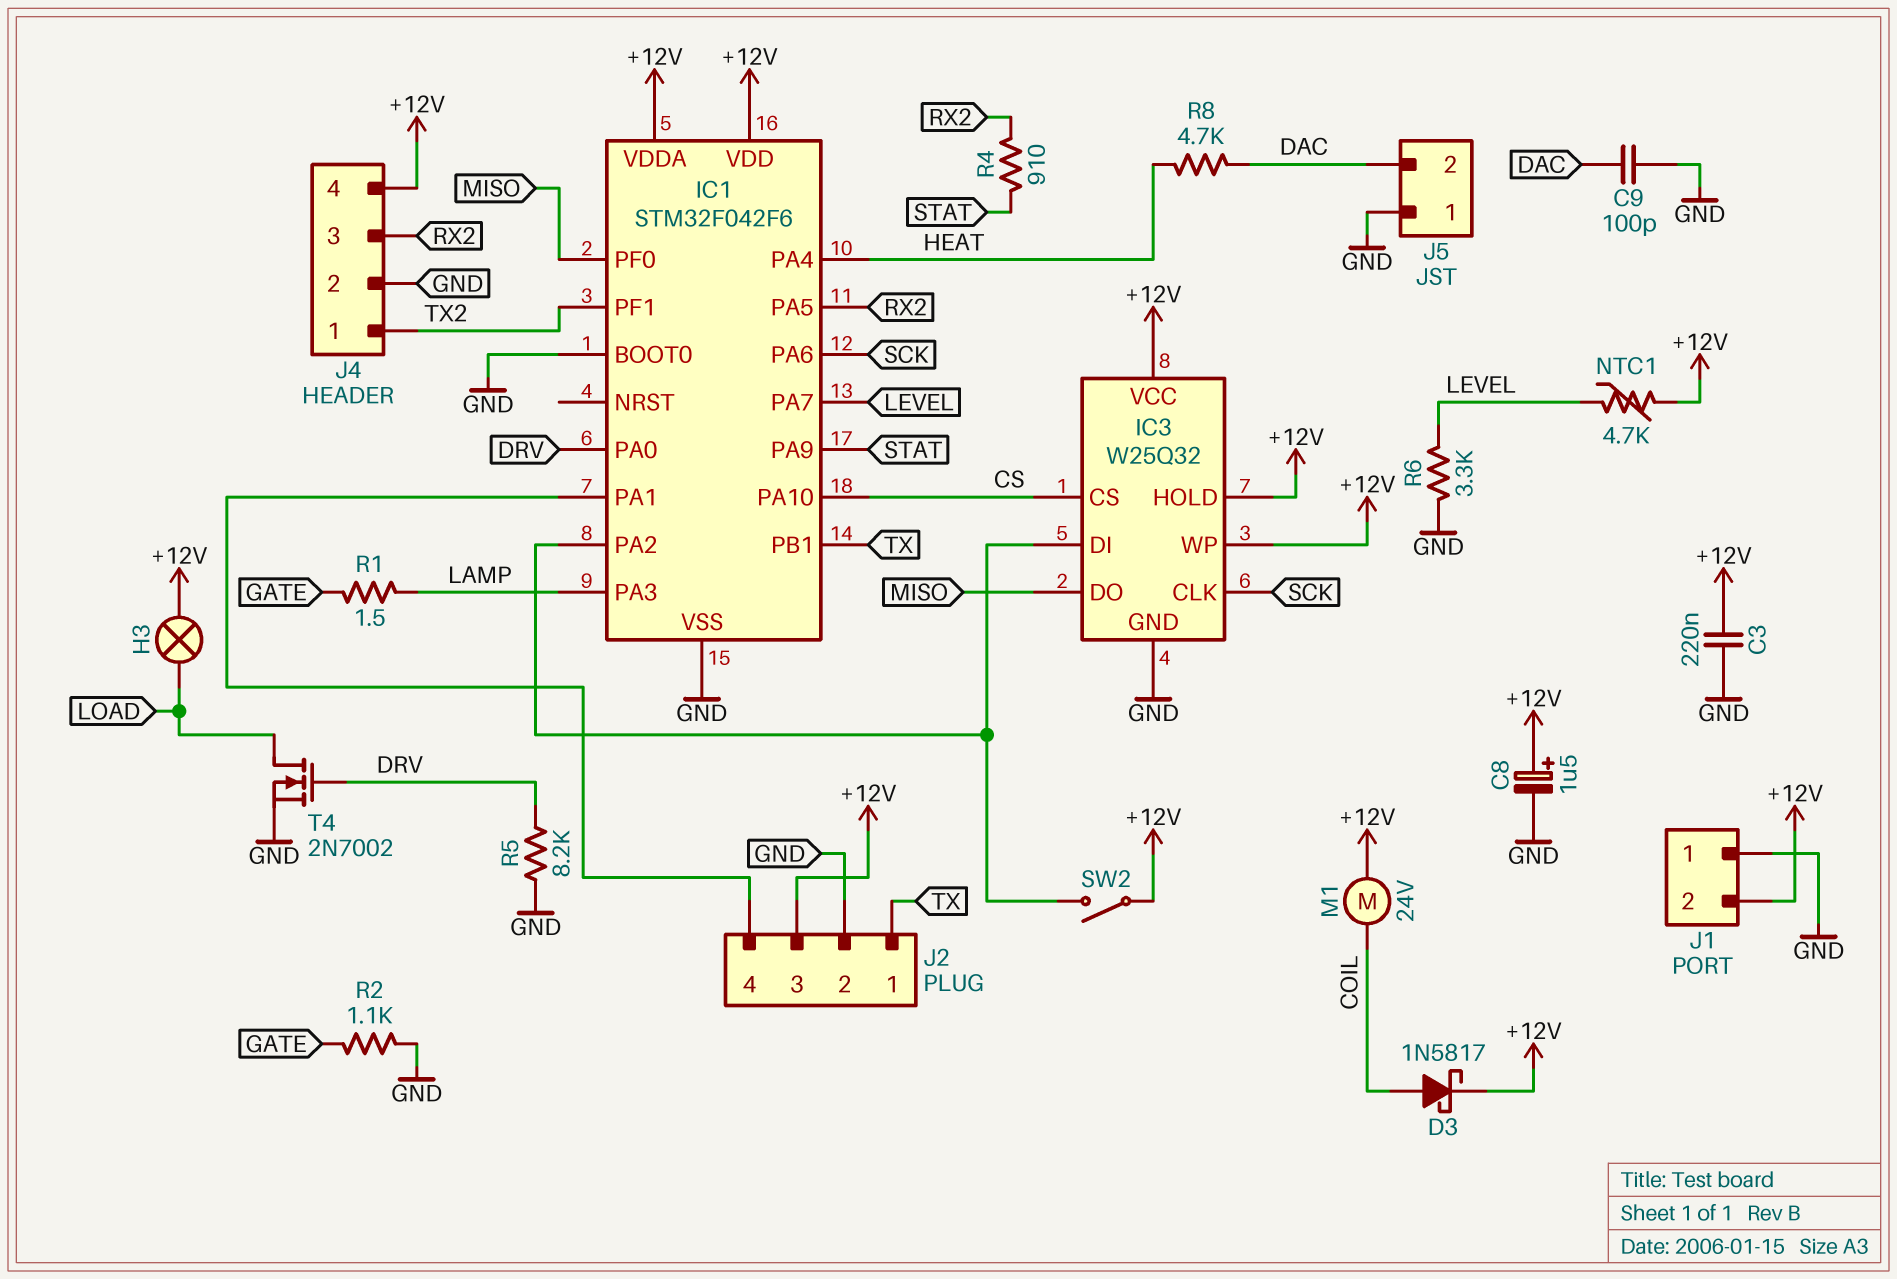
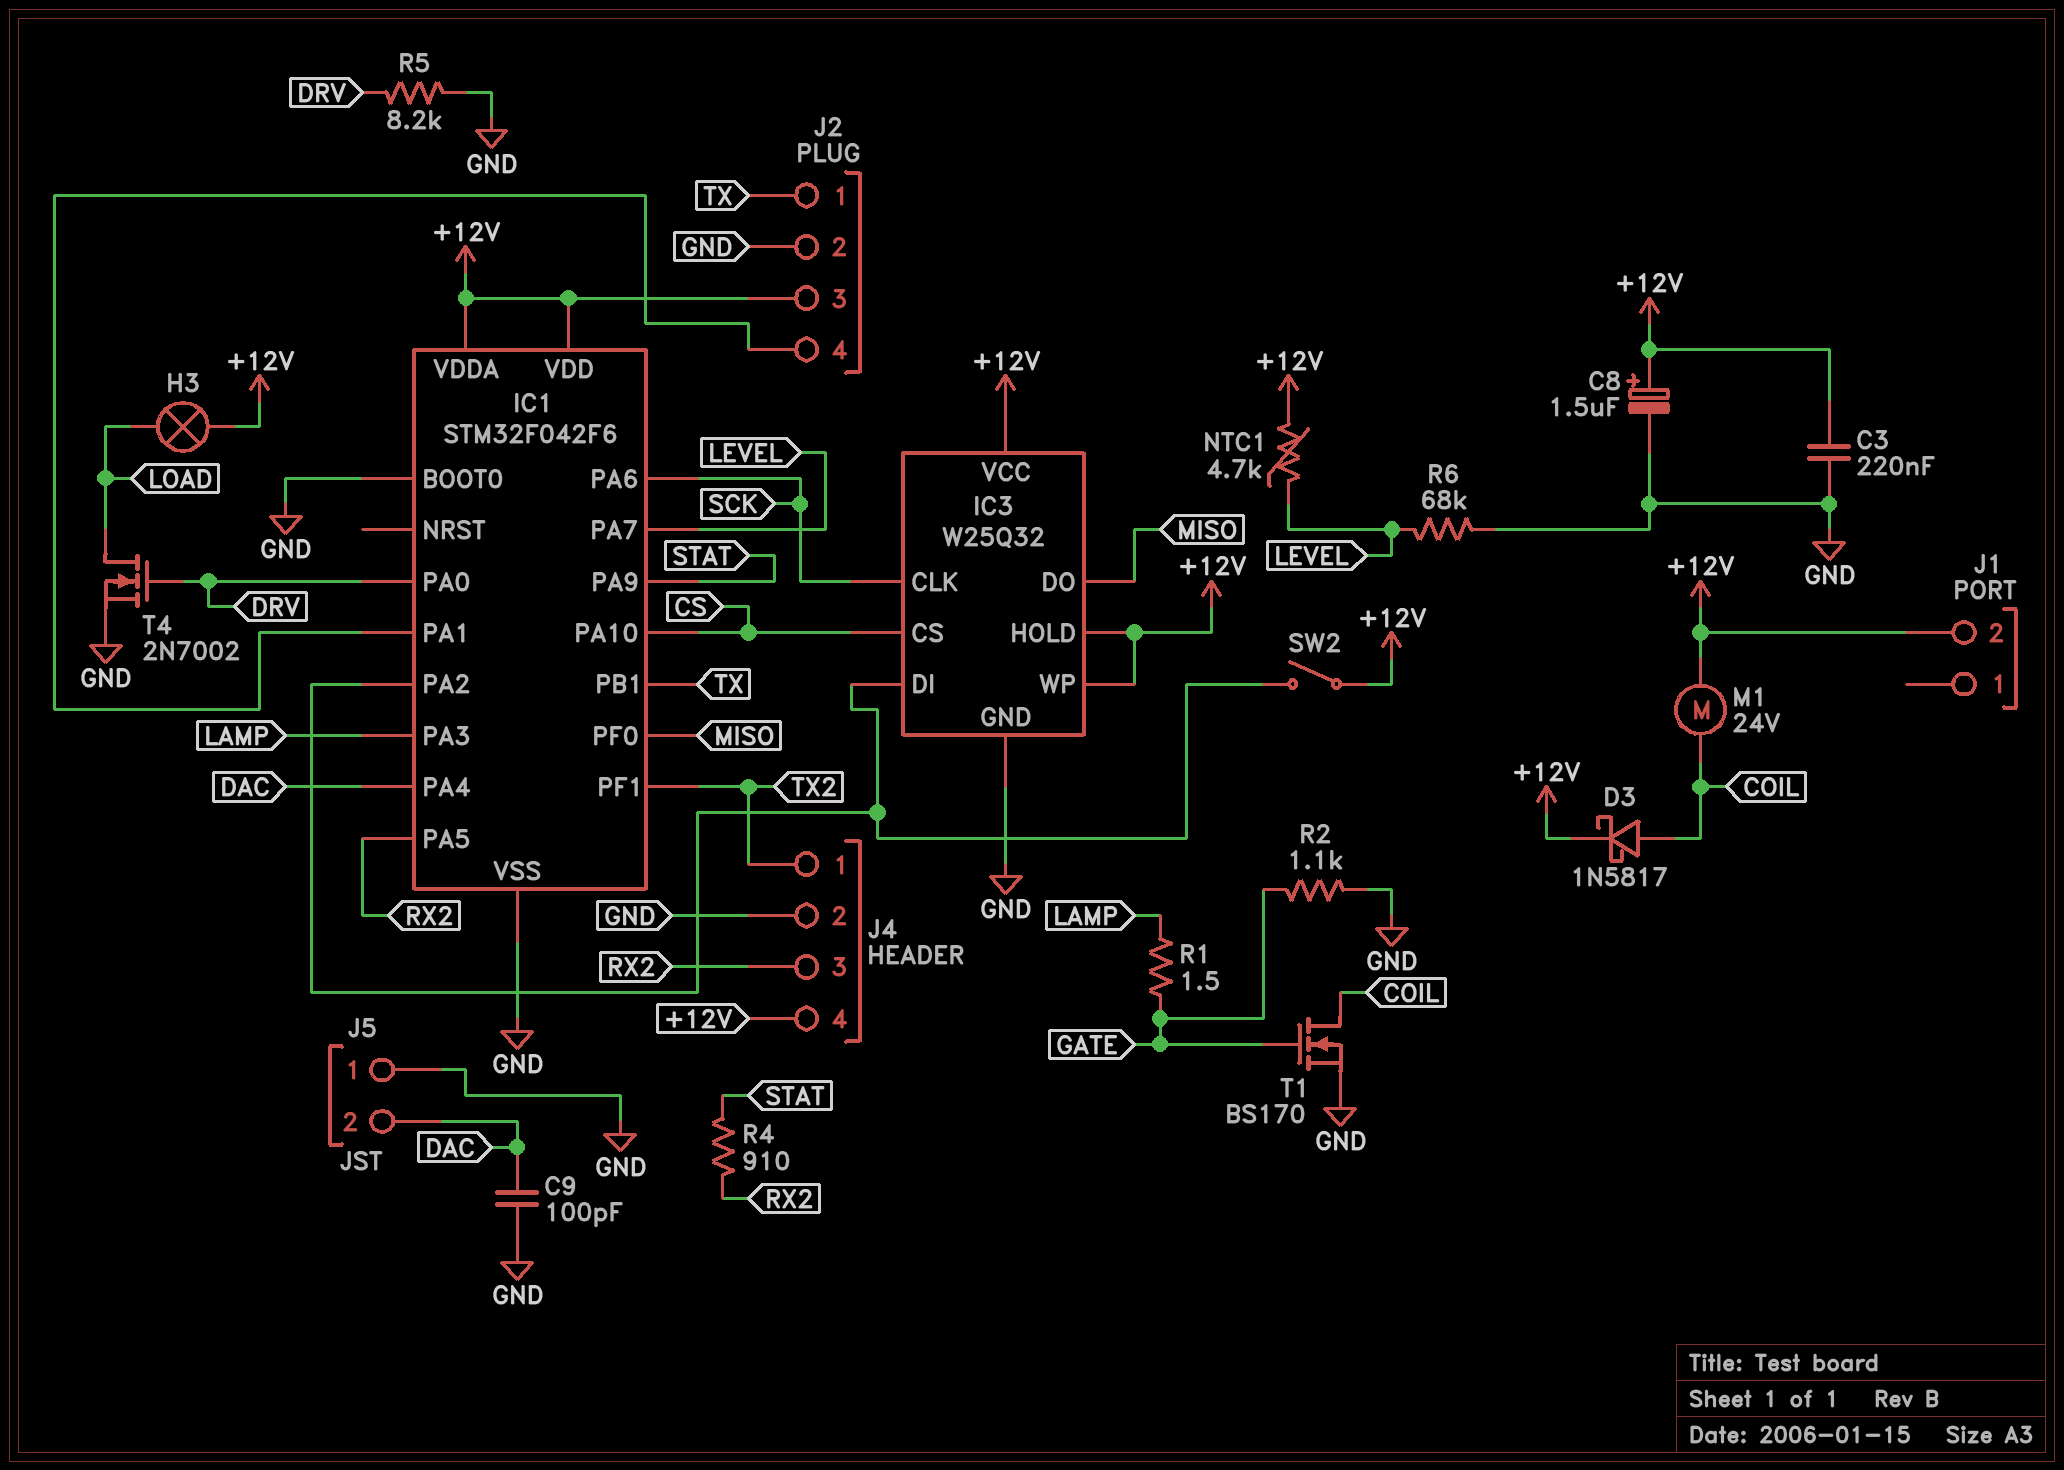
IC1 pin PA4: HEAT -> DAC
J1 pin 1: GND -> none
R6: 3.3k (GND, LEVEL) -> 68k (GND, LEVEL)
R8: 4.7k (DAC, HEAT) -> none
T1: none -> NMOS BS170 (G GATE, D COIL, S GND)

